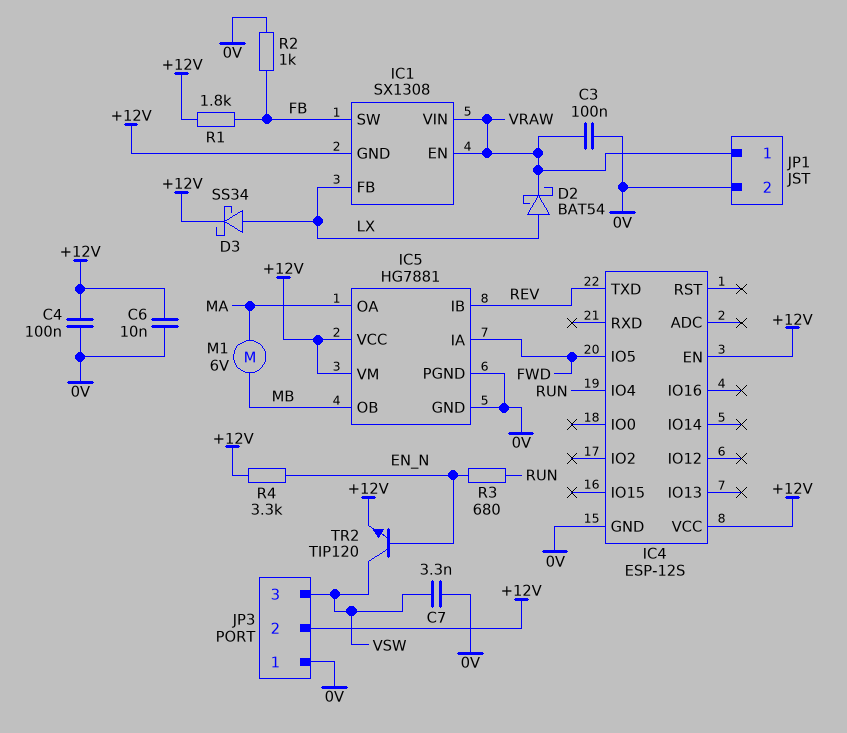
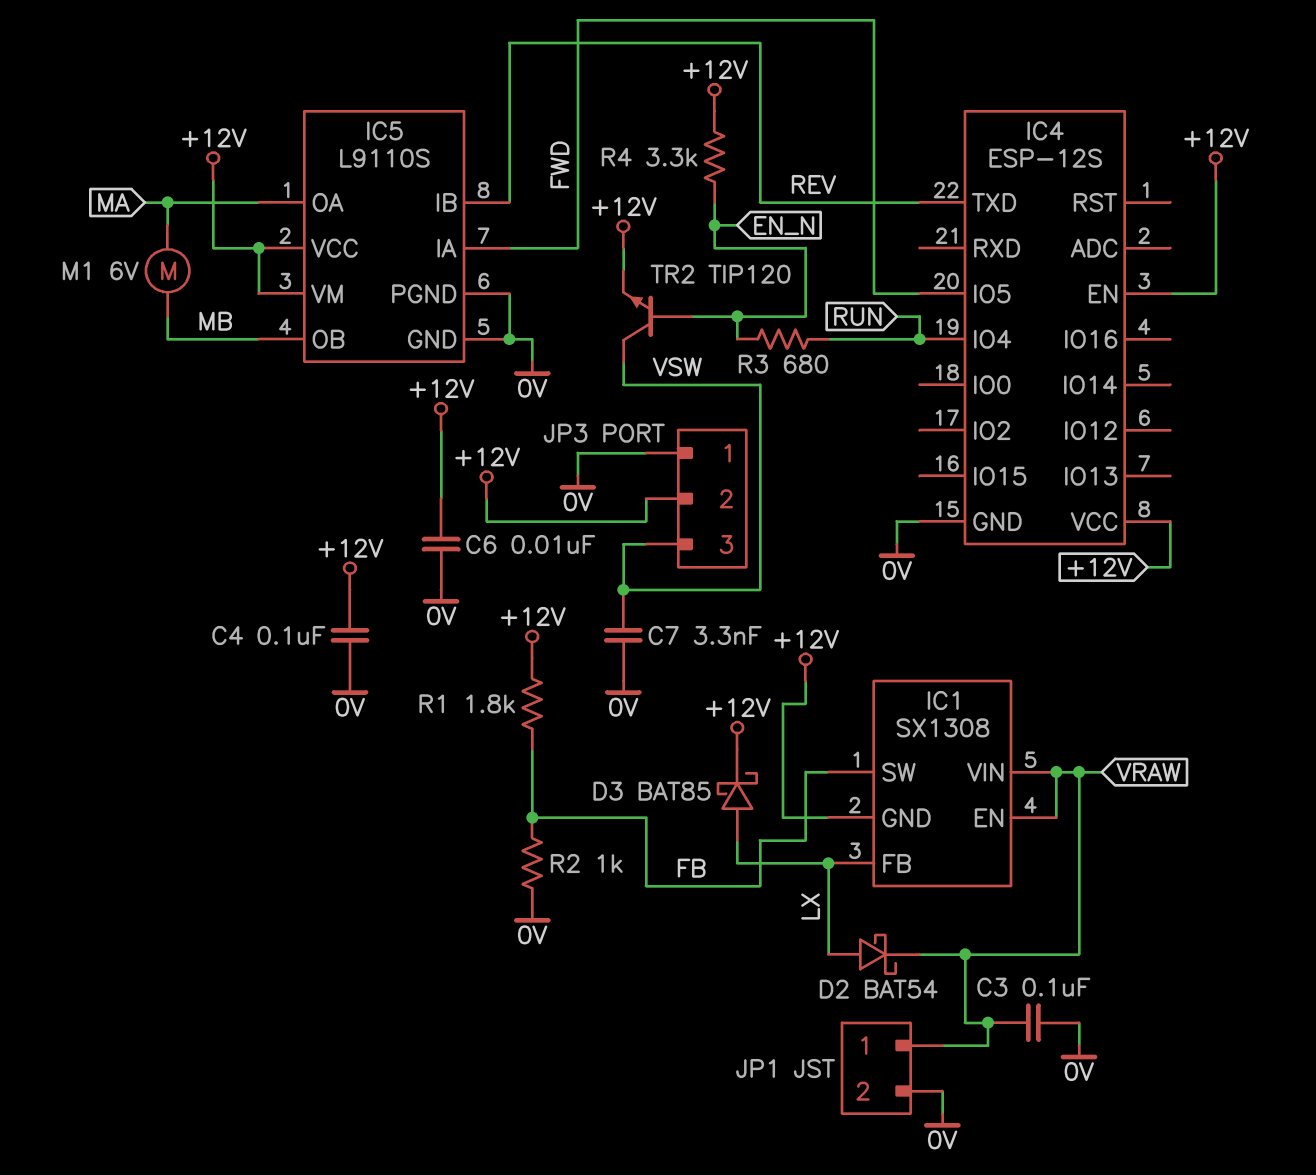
D3: schottky SS34 (A LX, K +12V) -> schottky BAT85 (A LX, K +12V)
IC5: HG7881 -> L9110S

